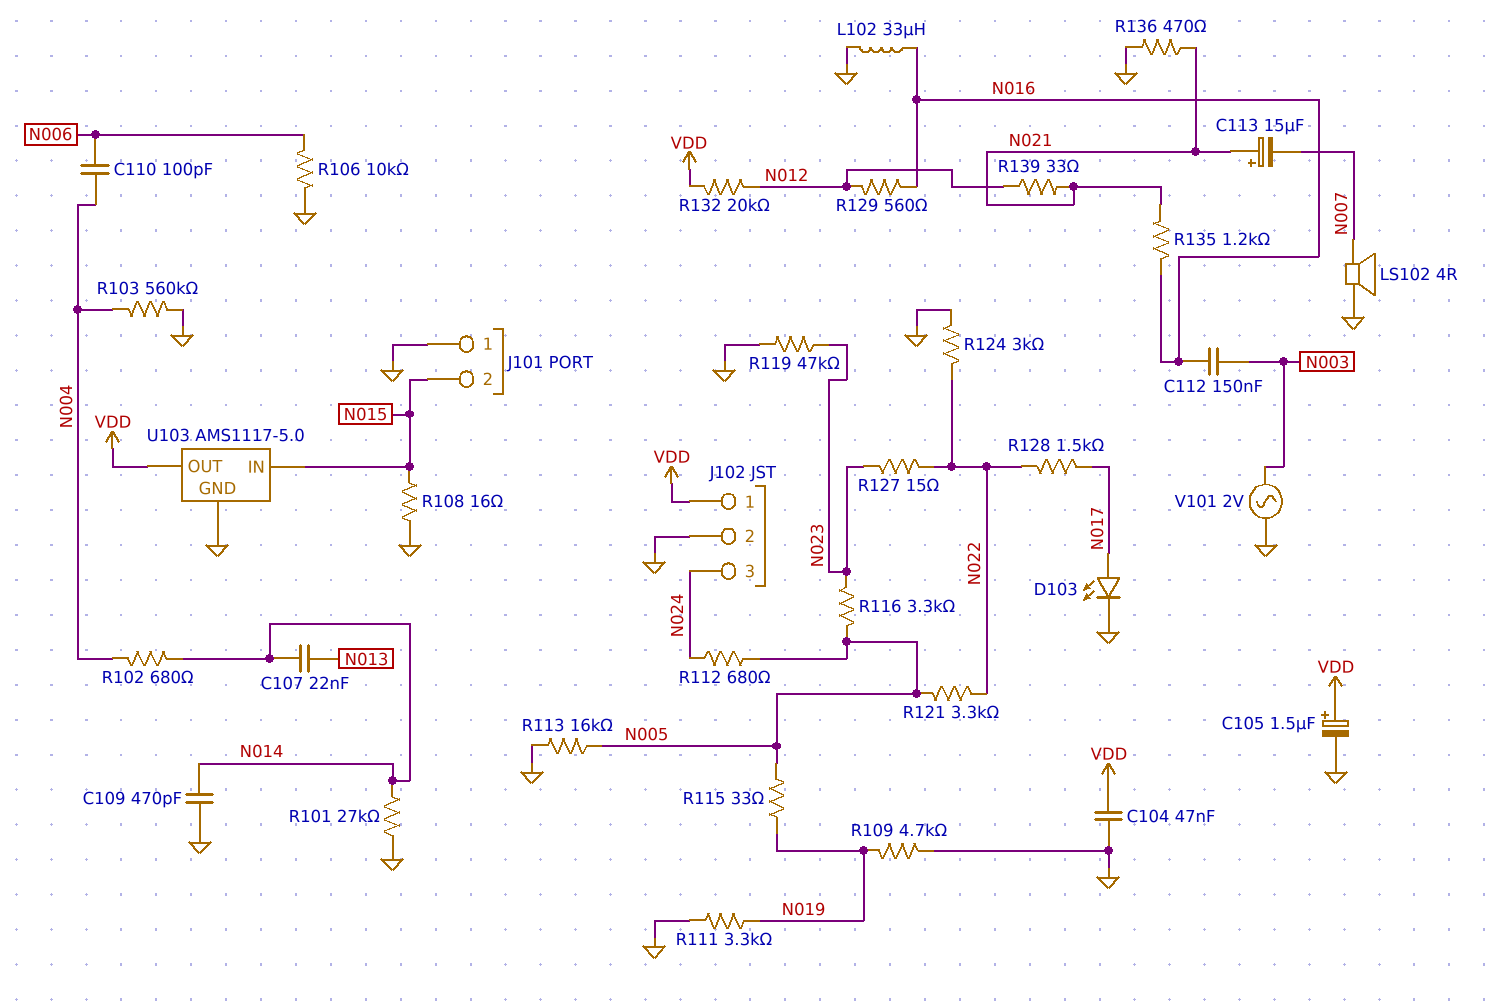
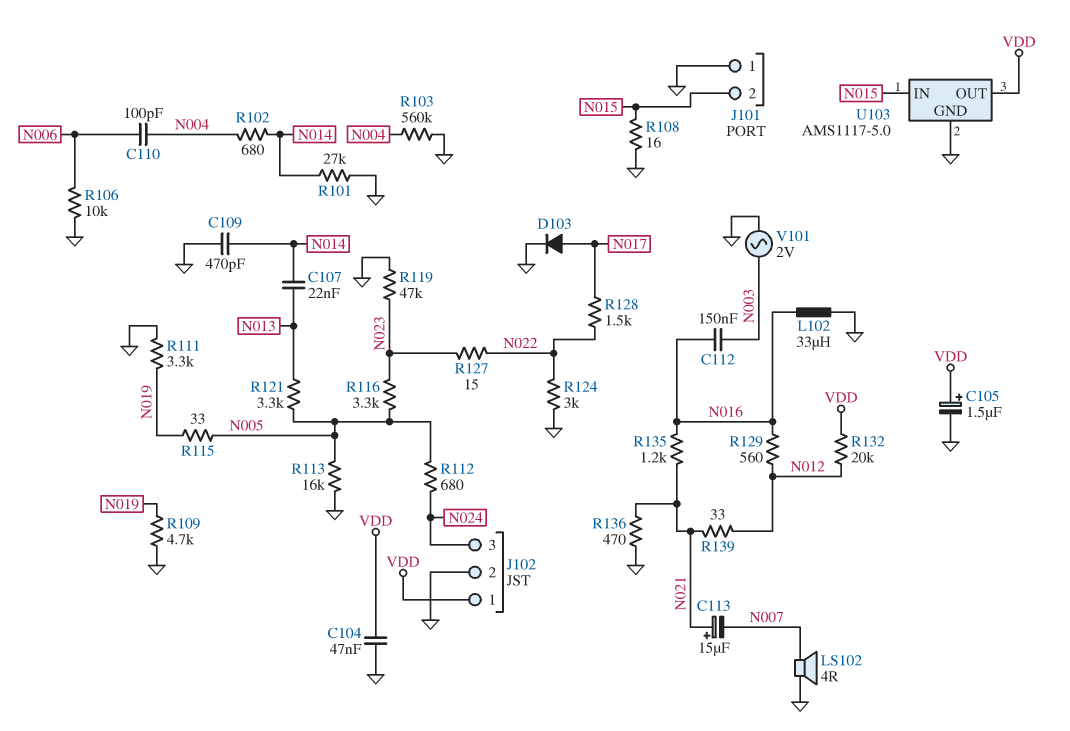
D103: LED (A N017, K GND) -> diode (A N017, K GND)
R121: 3.3k (N005, N022) -> 3.3k (N005, N013)

